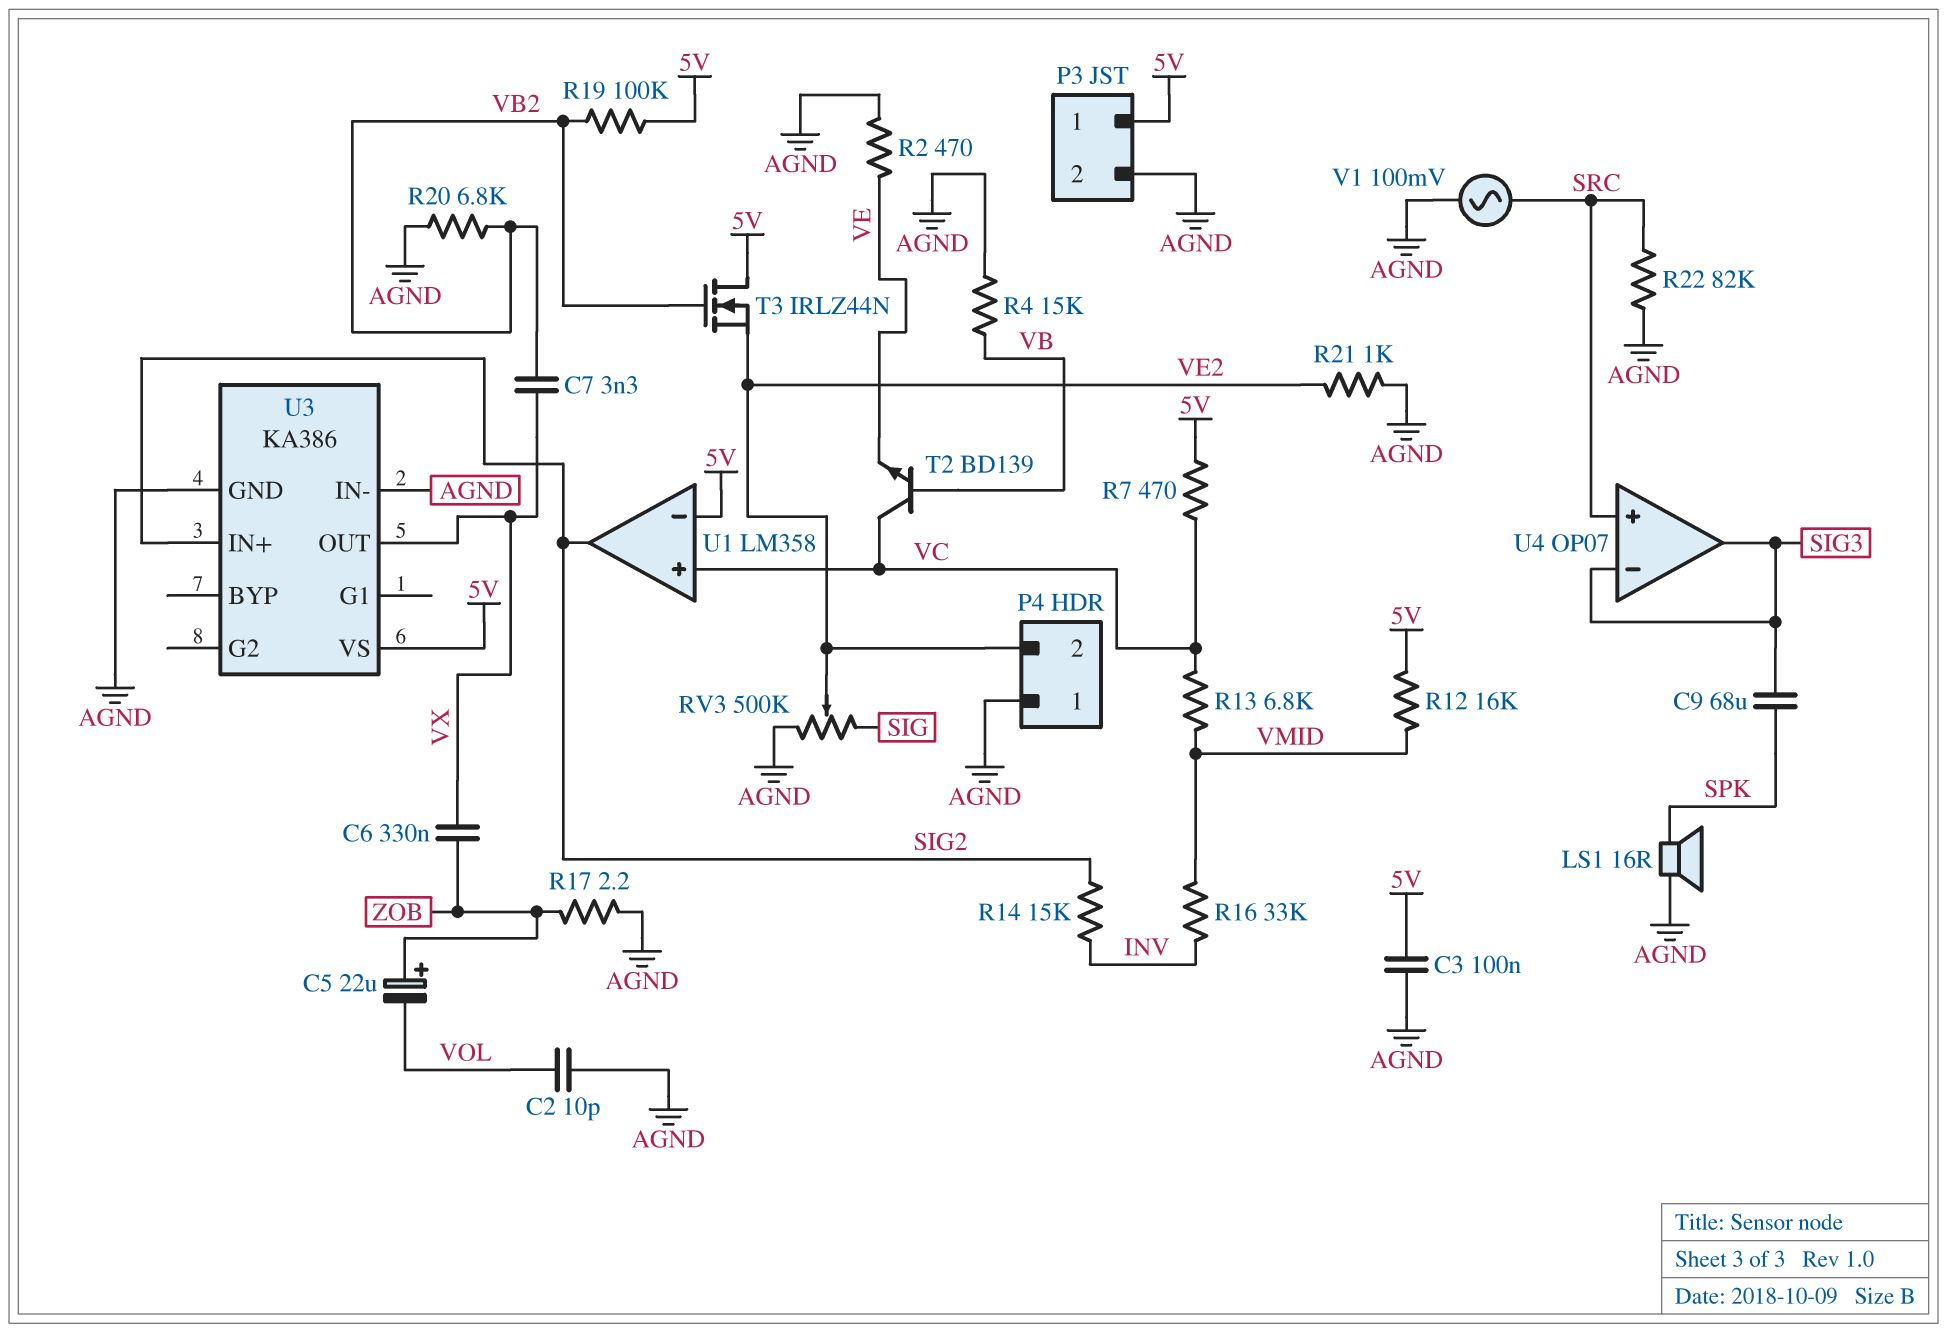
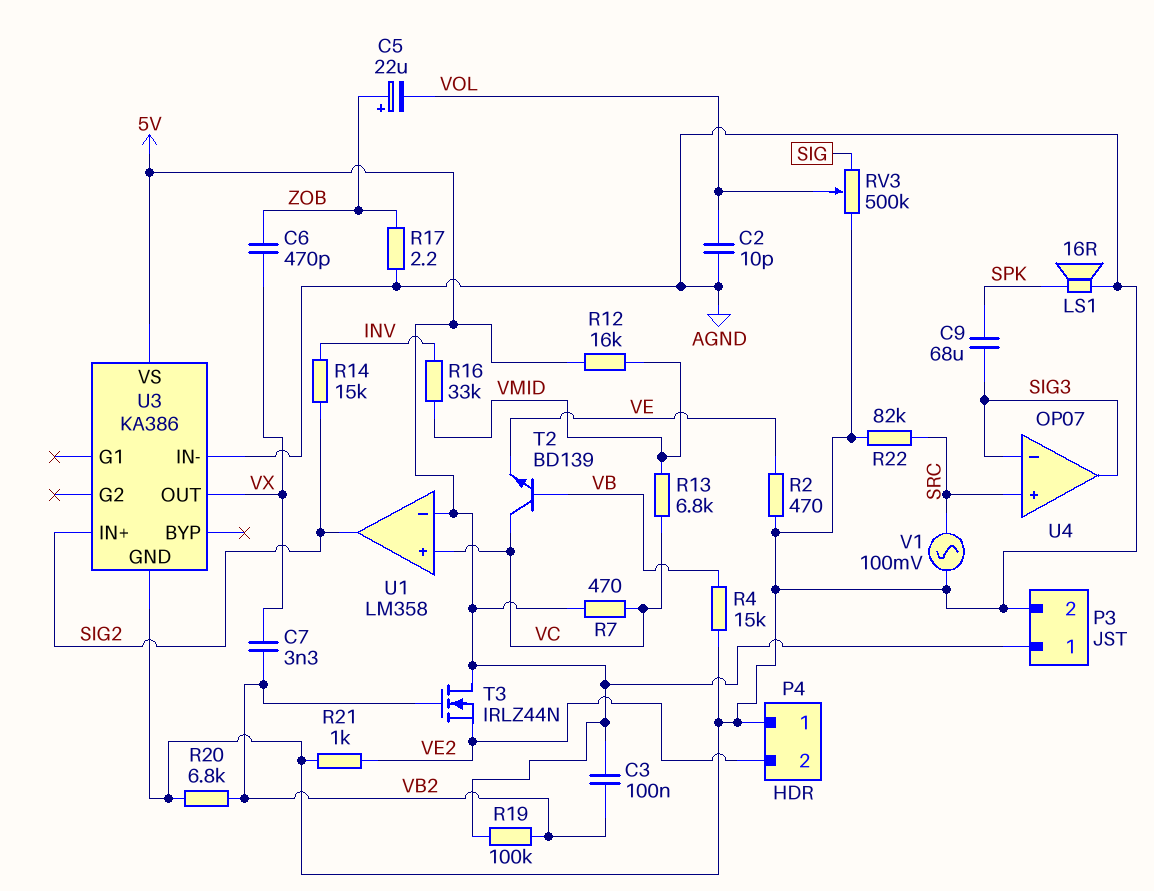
C3: 100nF (5V, AGND) -> 100nF (5V, VB2)
C6: 330nF (VX, ZOB) -> 470pF (VX, ZOB)
RV3: 500k (AGND, SIG, wiper VE2) -> 500k (AGND, SIG, wiper VOL)

